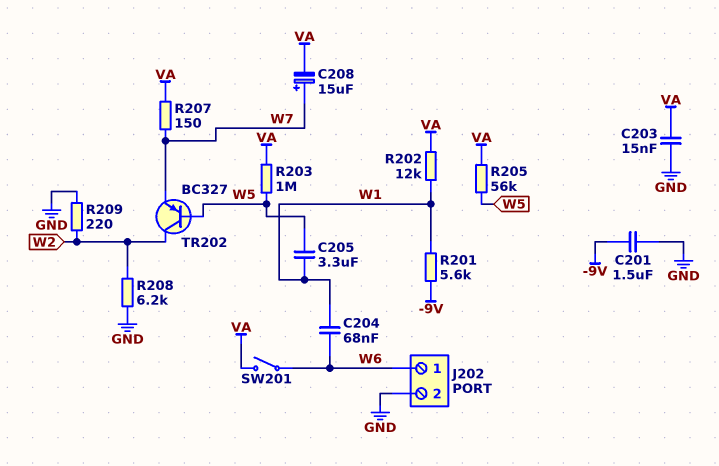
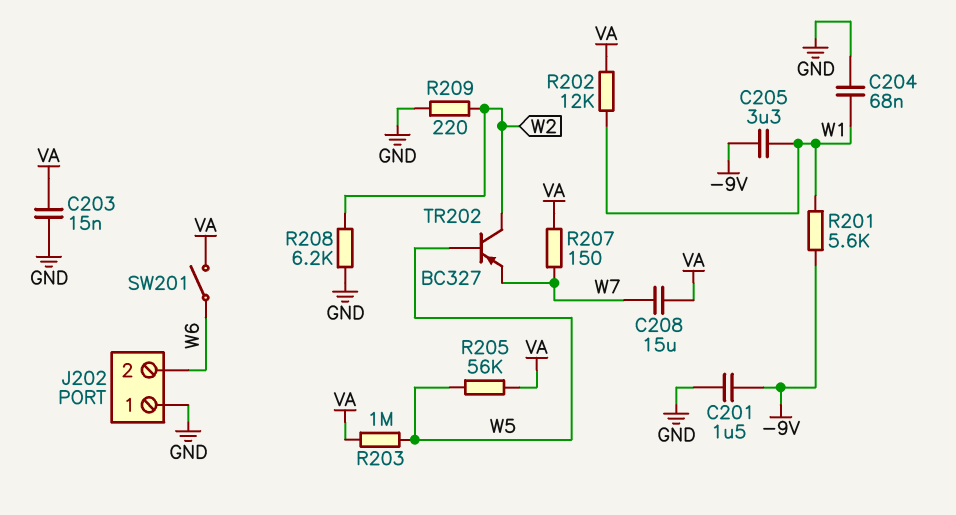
C204: 68nF (W1, W6) -> 68nF (GND, W1)
C205: 3.3uF (W1, W5) -> 3.3uF (-9V, W1)
C208: 15uF (plus W7, minus VA) -> 15uF (VA, W7)
J202 pin 1: W6 -> GND
J202 pin 2: GND -> W6

